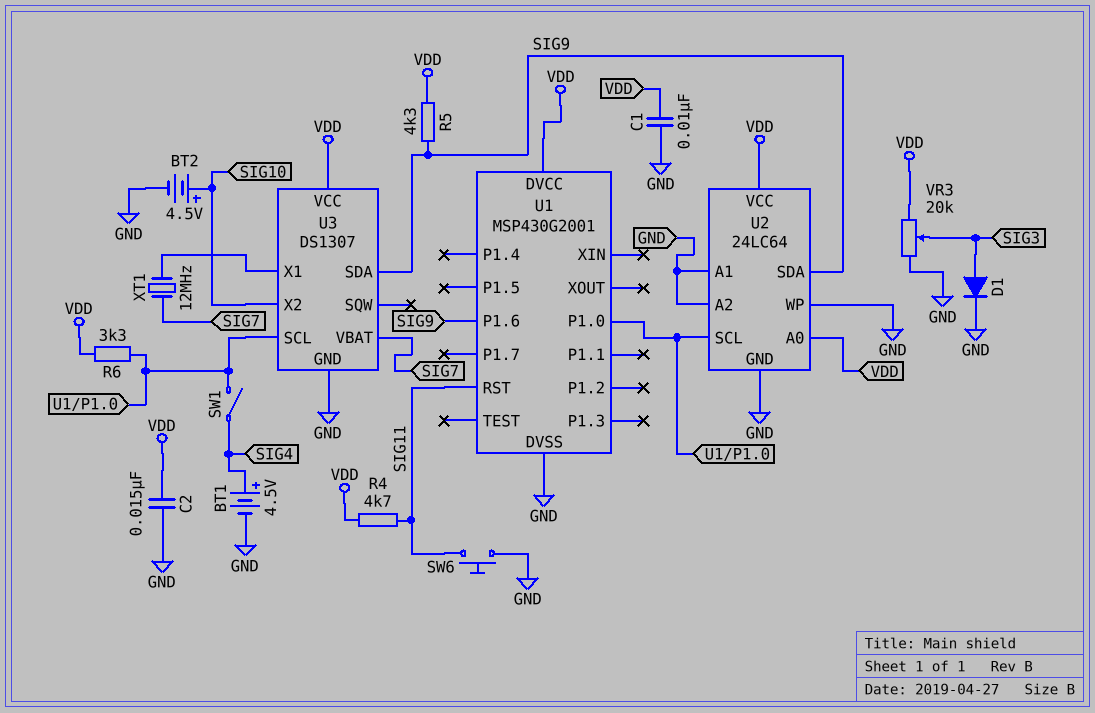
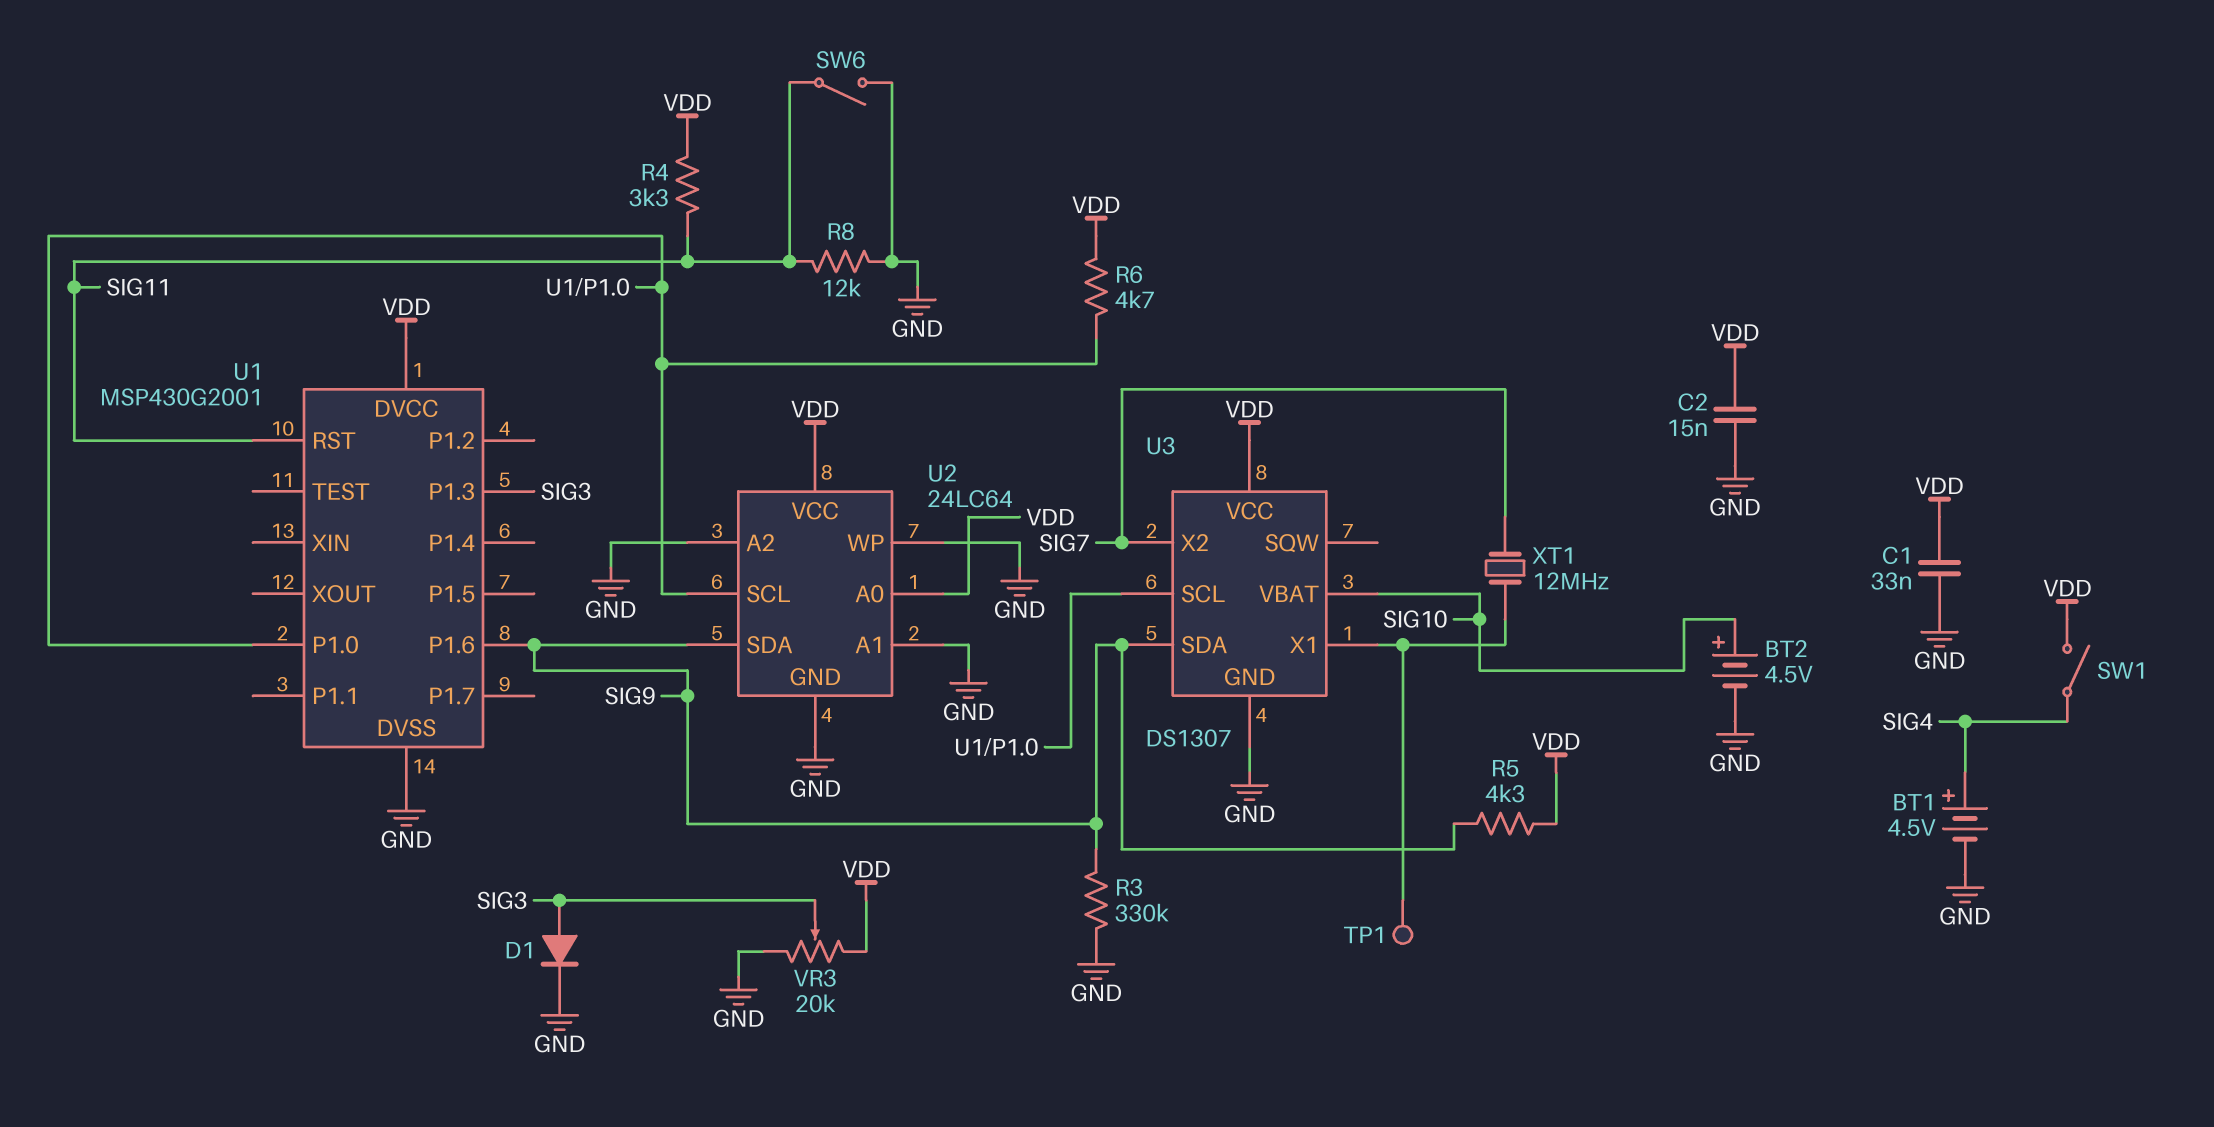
C1: 10nF (GND, VDD) -> 33nF (GND, VDD)
R3: none -> 330k (GND, SIG9)
R4: 4.7k (SIG11, VDD) -> 3.3k (SIG11, VDD)
R6: 3.3k (U1/P1.0, VDD) -> 4.7k (U1/P1.0, VDD)
R8: none -> 12k (GND, SIG11)
SW1: switch (SIG4, U1/P1.0) -> switch (SIG4, VDD)
SW6: button (GND, SIG11) -> switch (GND, SIG11)
TP1: none -> test point (U3/X1)
U1 pin P1.3: none -> SIG3
U3 pin VBAT: SIG7 -> SIG10
U3 pin X2: SIG10 -> SIG7

